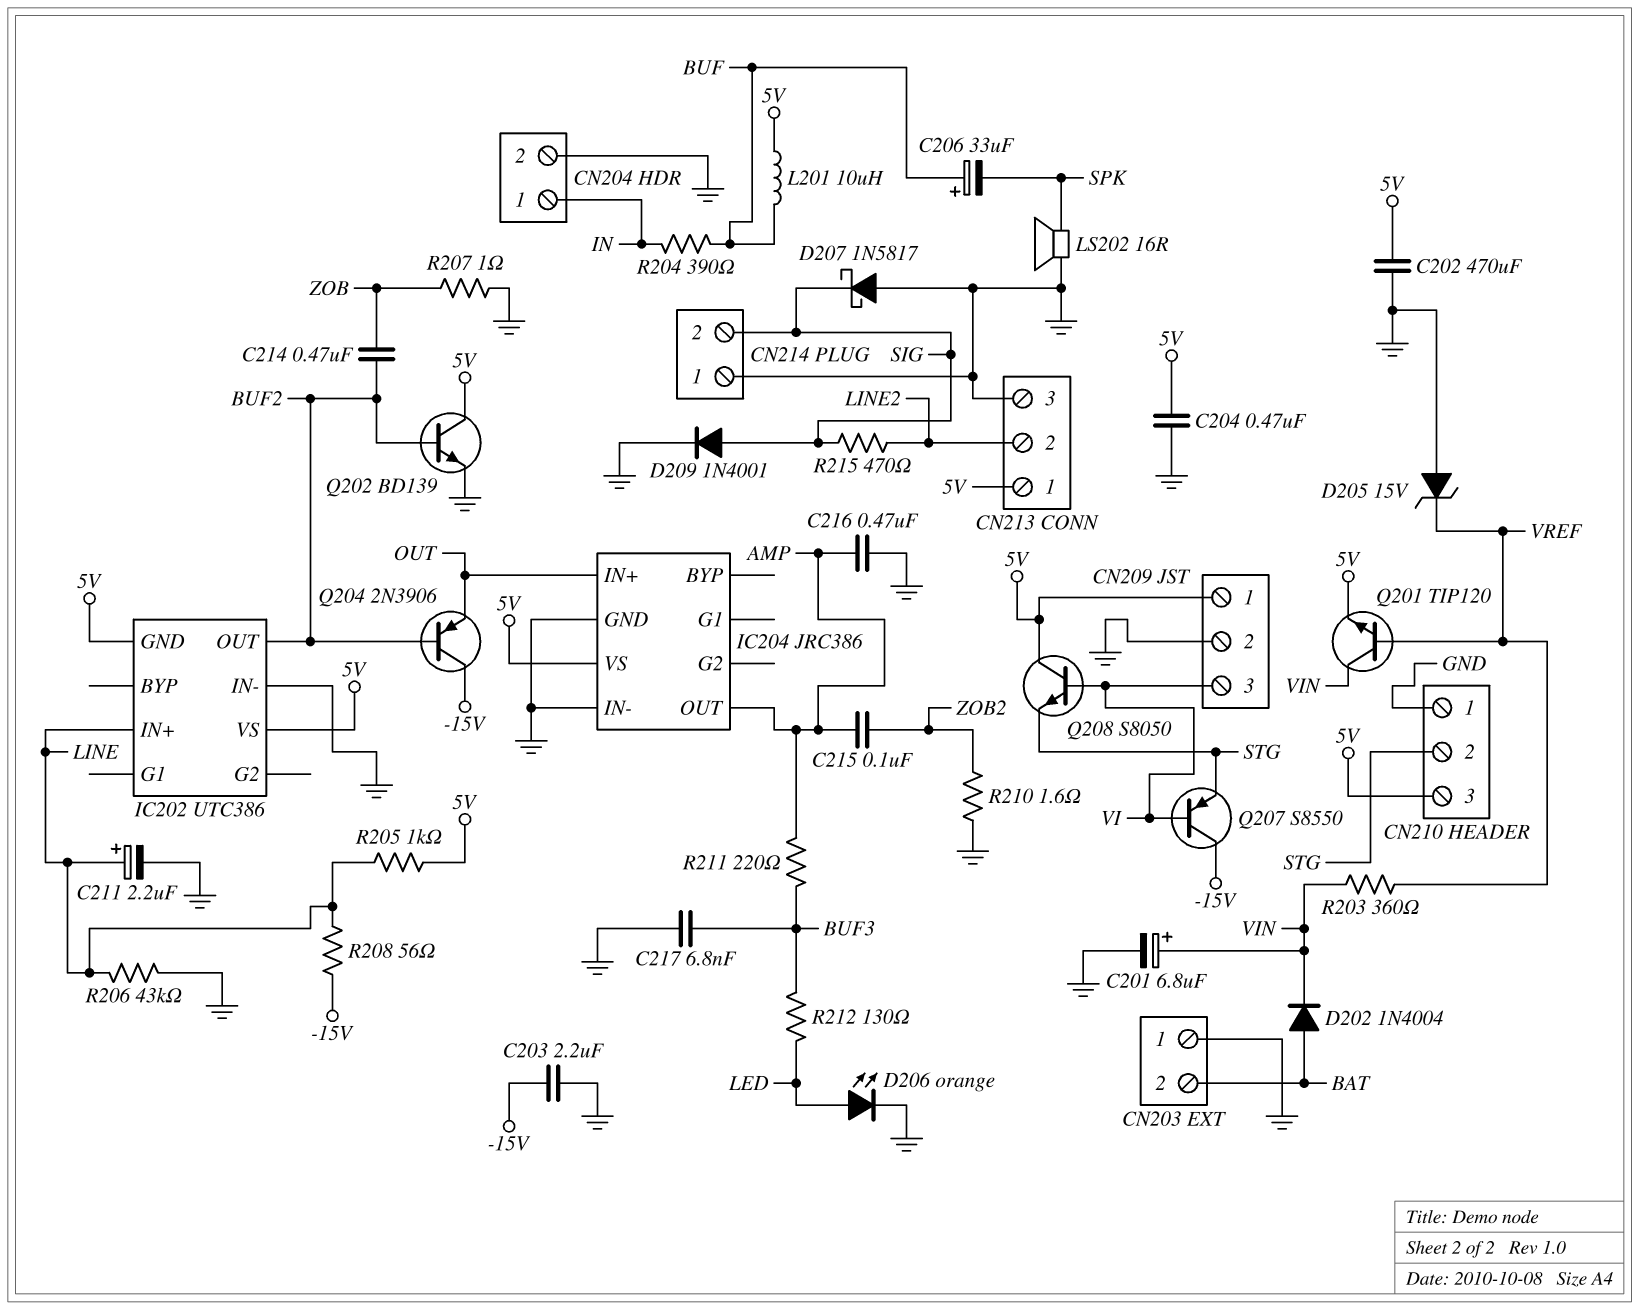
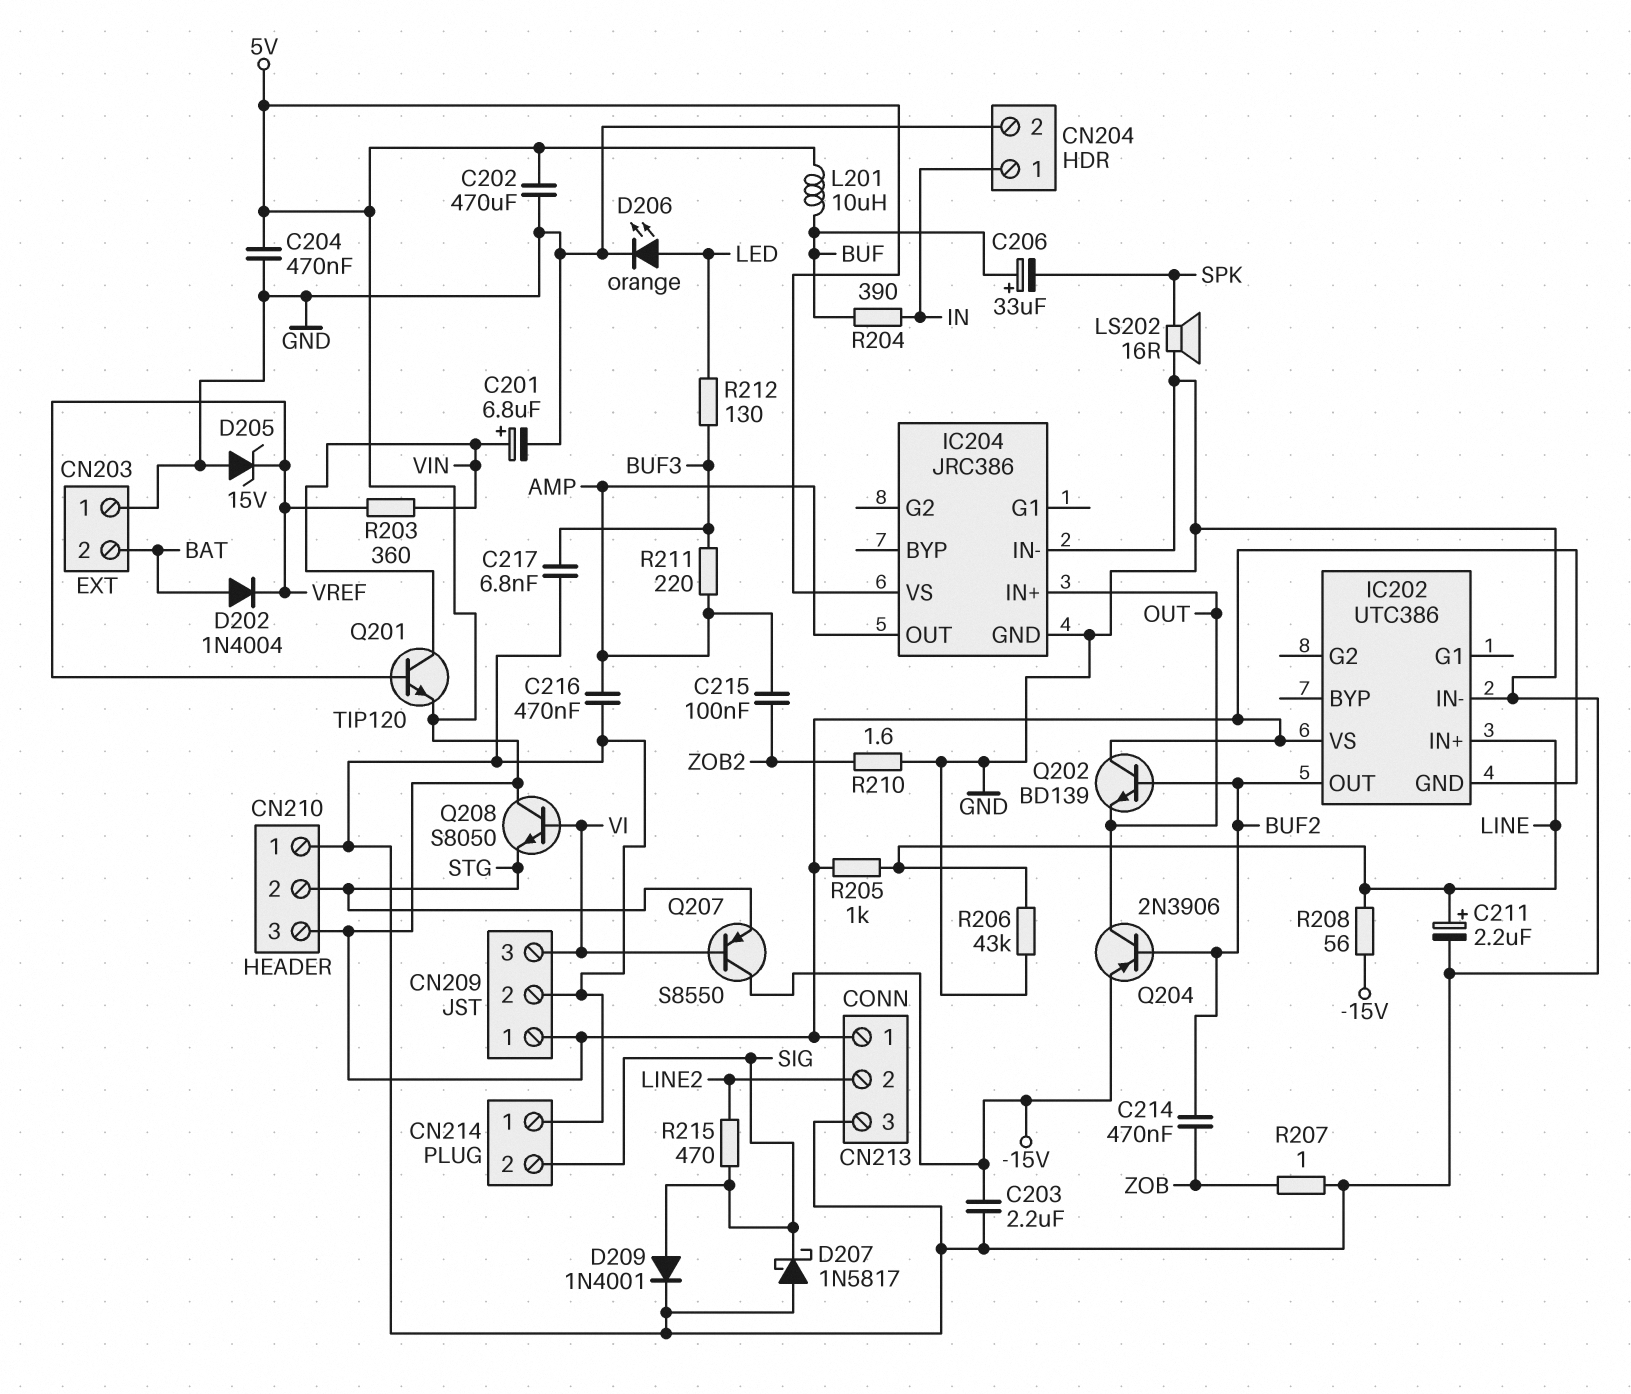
D202: diode 1N4004 (A BAT, K VIN) -> diode 1N4004 (A BAT, K VREF)
Q202: NPN BD139 (B BUF2, C 5V, E GND) -> NPN BD139 (B BUF2, C 5V, E OUT)
Q204: PNP 2N3906 (B BUF2, C -15V, E OUT) -> PNP 2N3906 (B BUF2, C OUT, E -15V)

